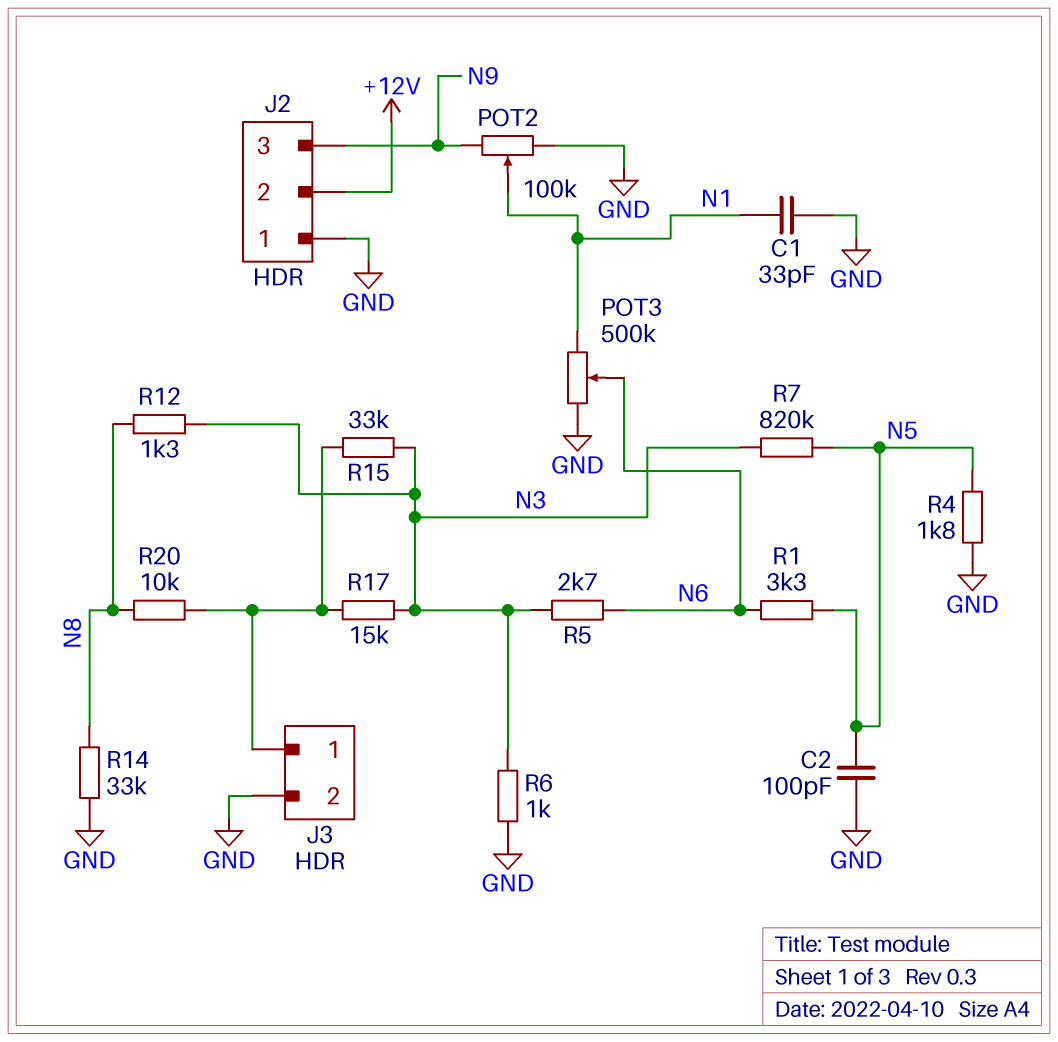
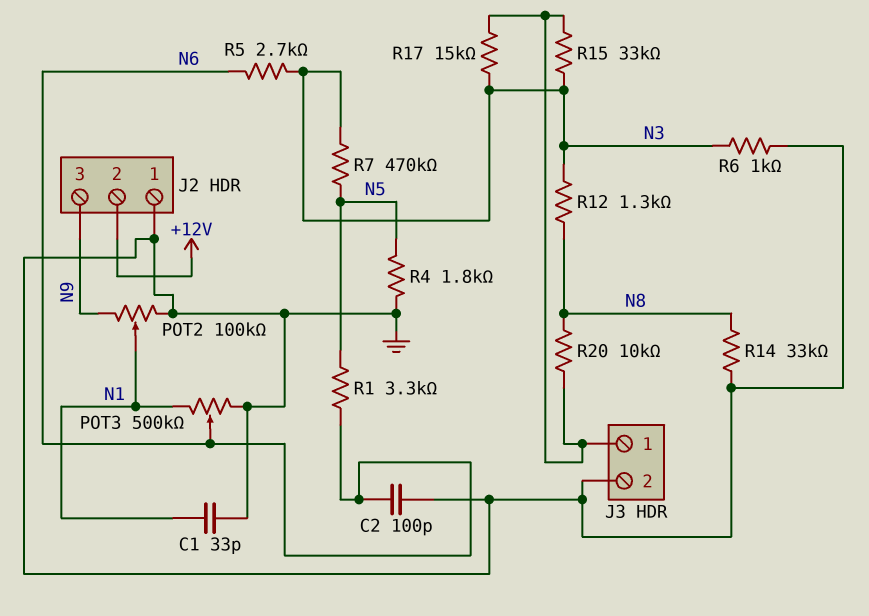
C2: 100pF (GND, N5) -> 100pF (GND, N6)
R7: 820k (N3, N5) -> 470k (N3, N5)

